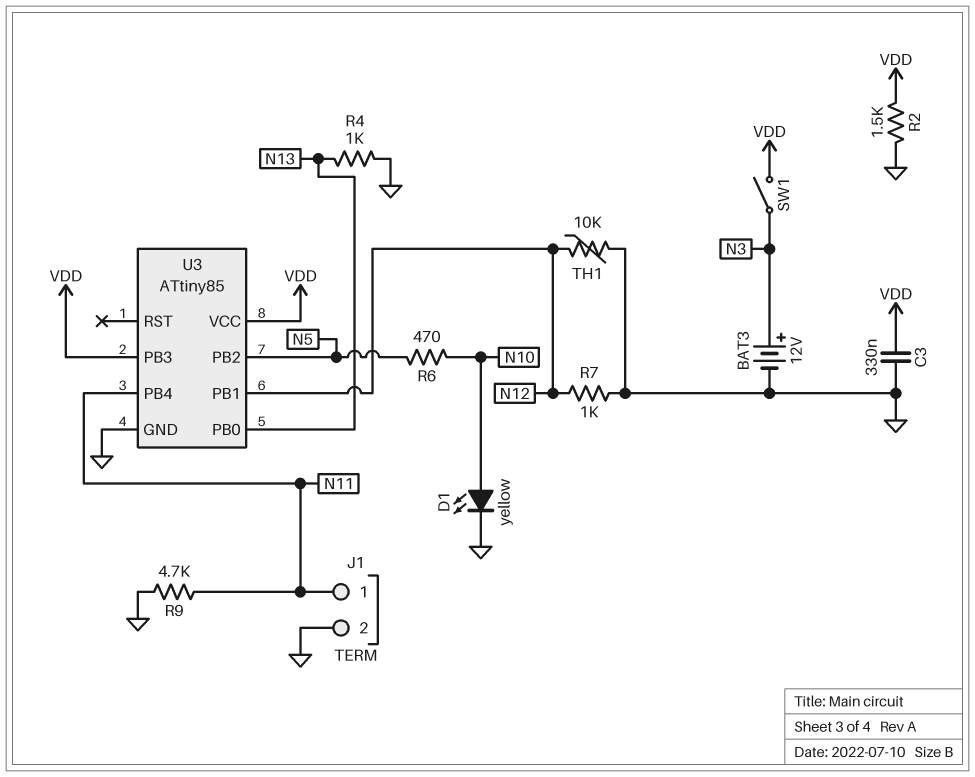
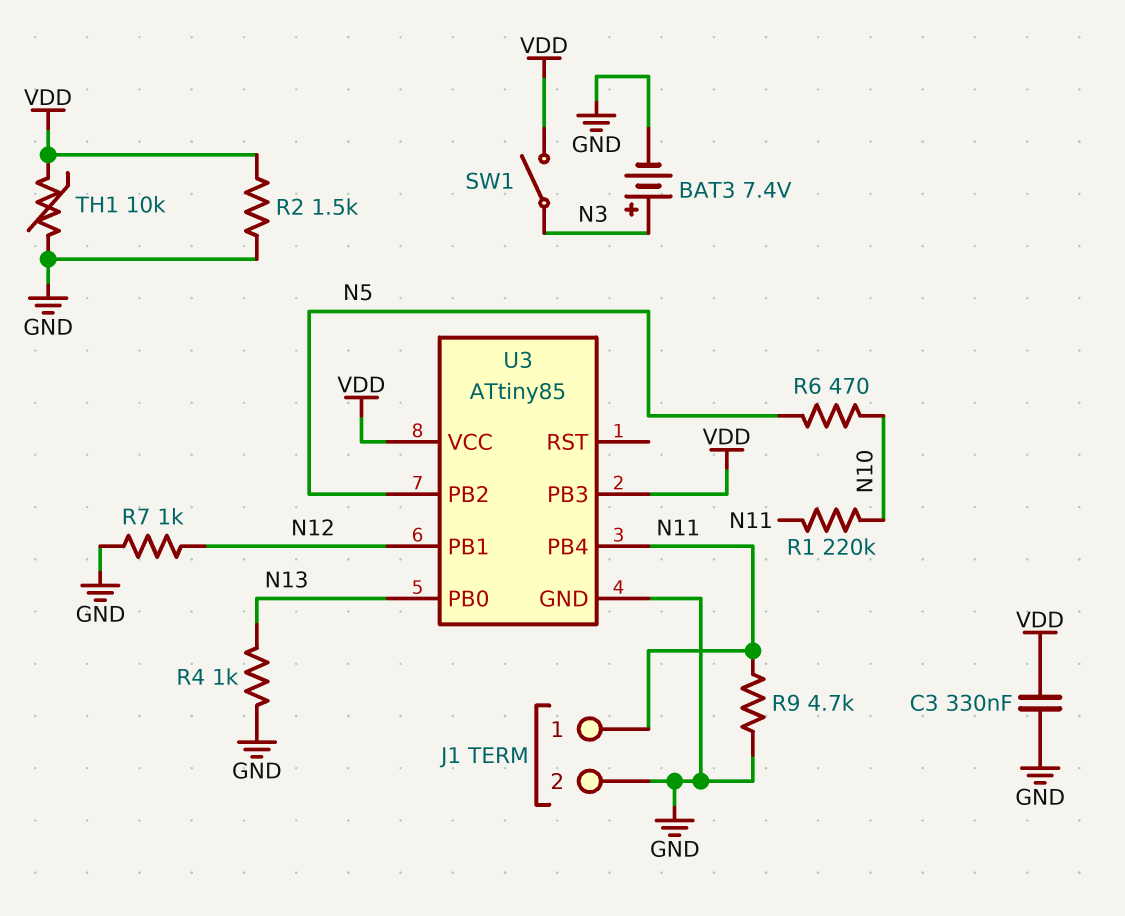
BAT3: 12V (plus N3, minus GND) -> 7.4V (plus N3, minus GND)
D1: LED yellow (A N10, K GND) -> none
R1: none -> 220k (N10, N11)
TH1: 10k (GND, N12) -> 10k (GND, VDD)

